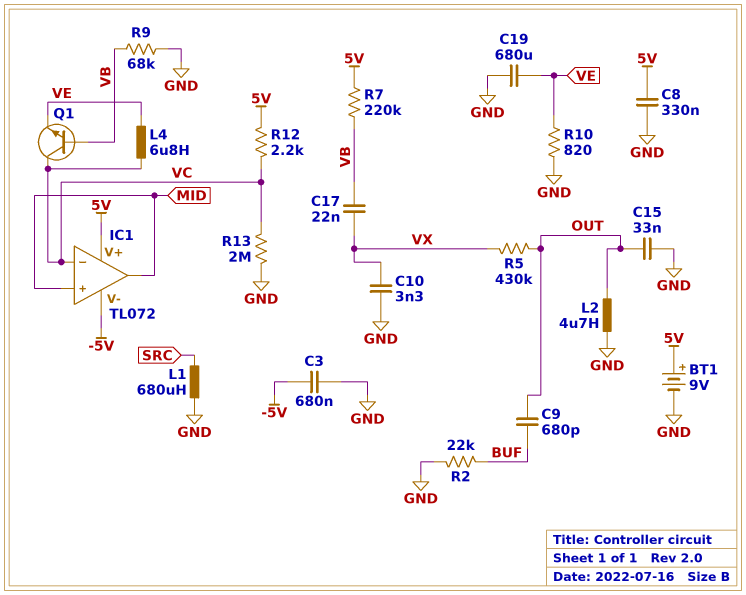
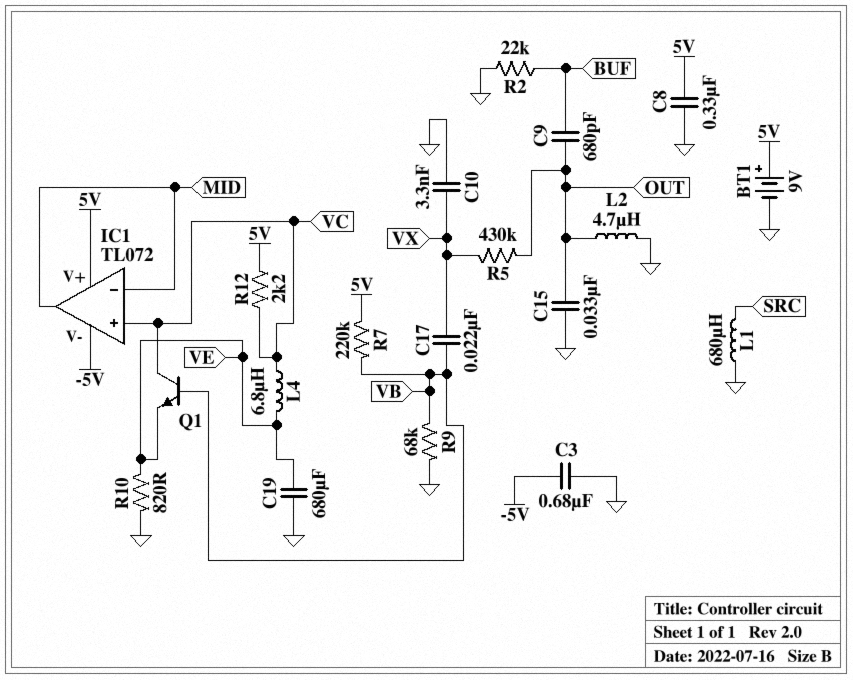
IC1 pin in+: MID -> VC
IC1 pin in-: VC -> MID
R13: 2M (GND, VC) -> none

